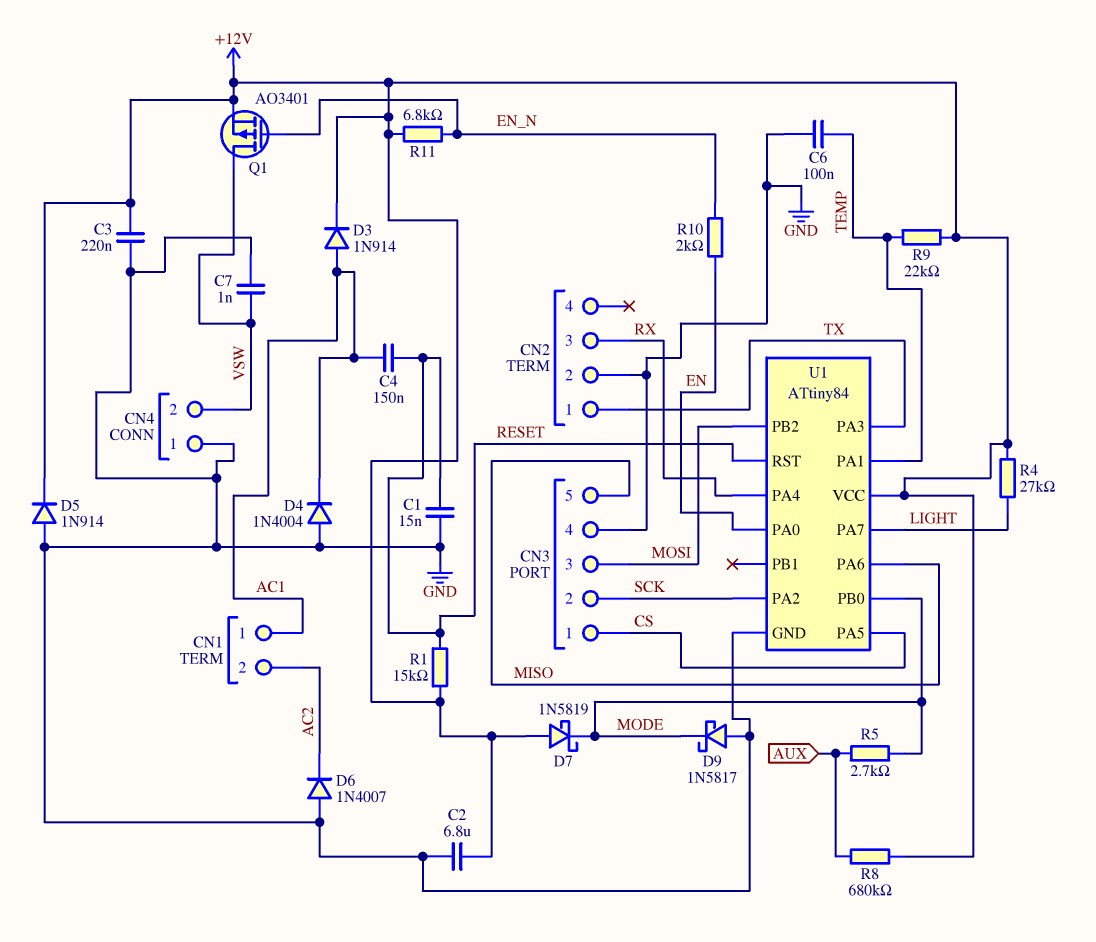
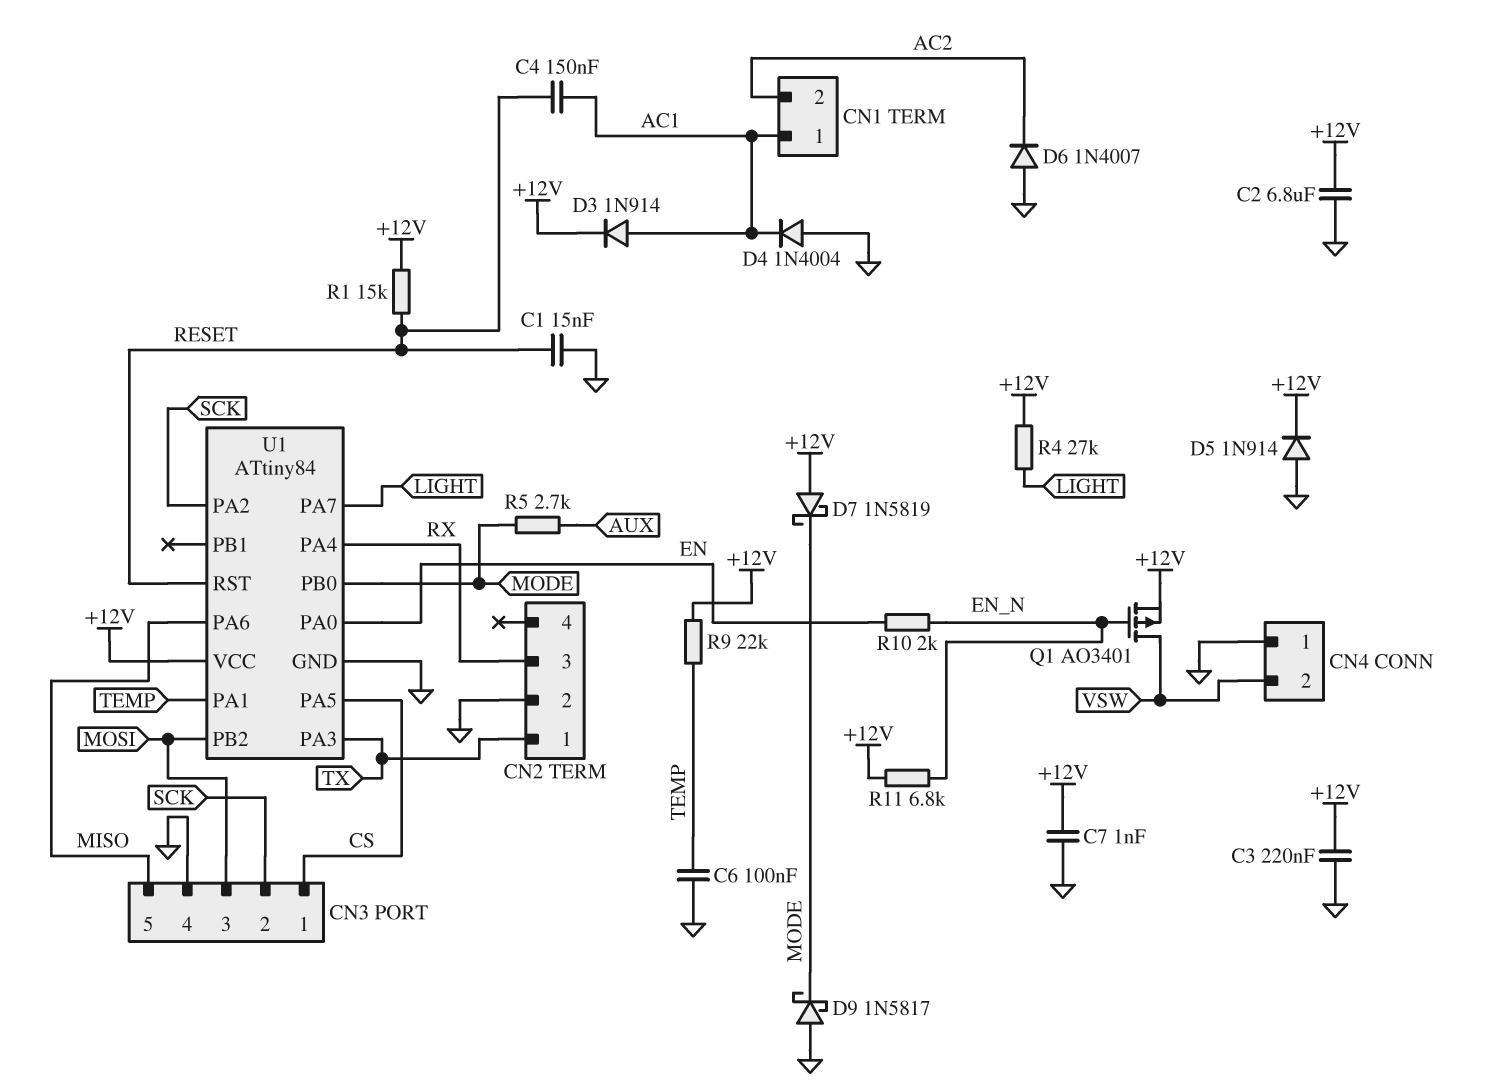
C7: 1nF (GND, VSW) -> 1nF (+12V, GND)
R8: 680k (+12V, AUX) -> none

